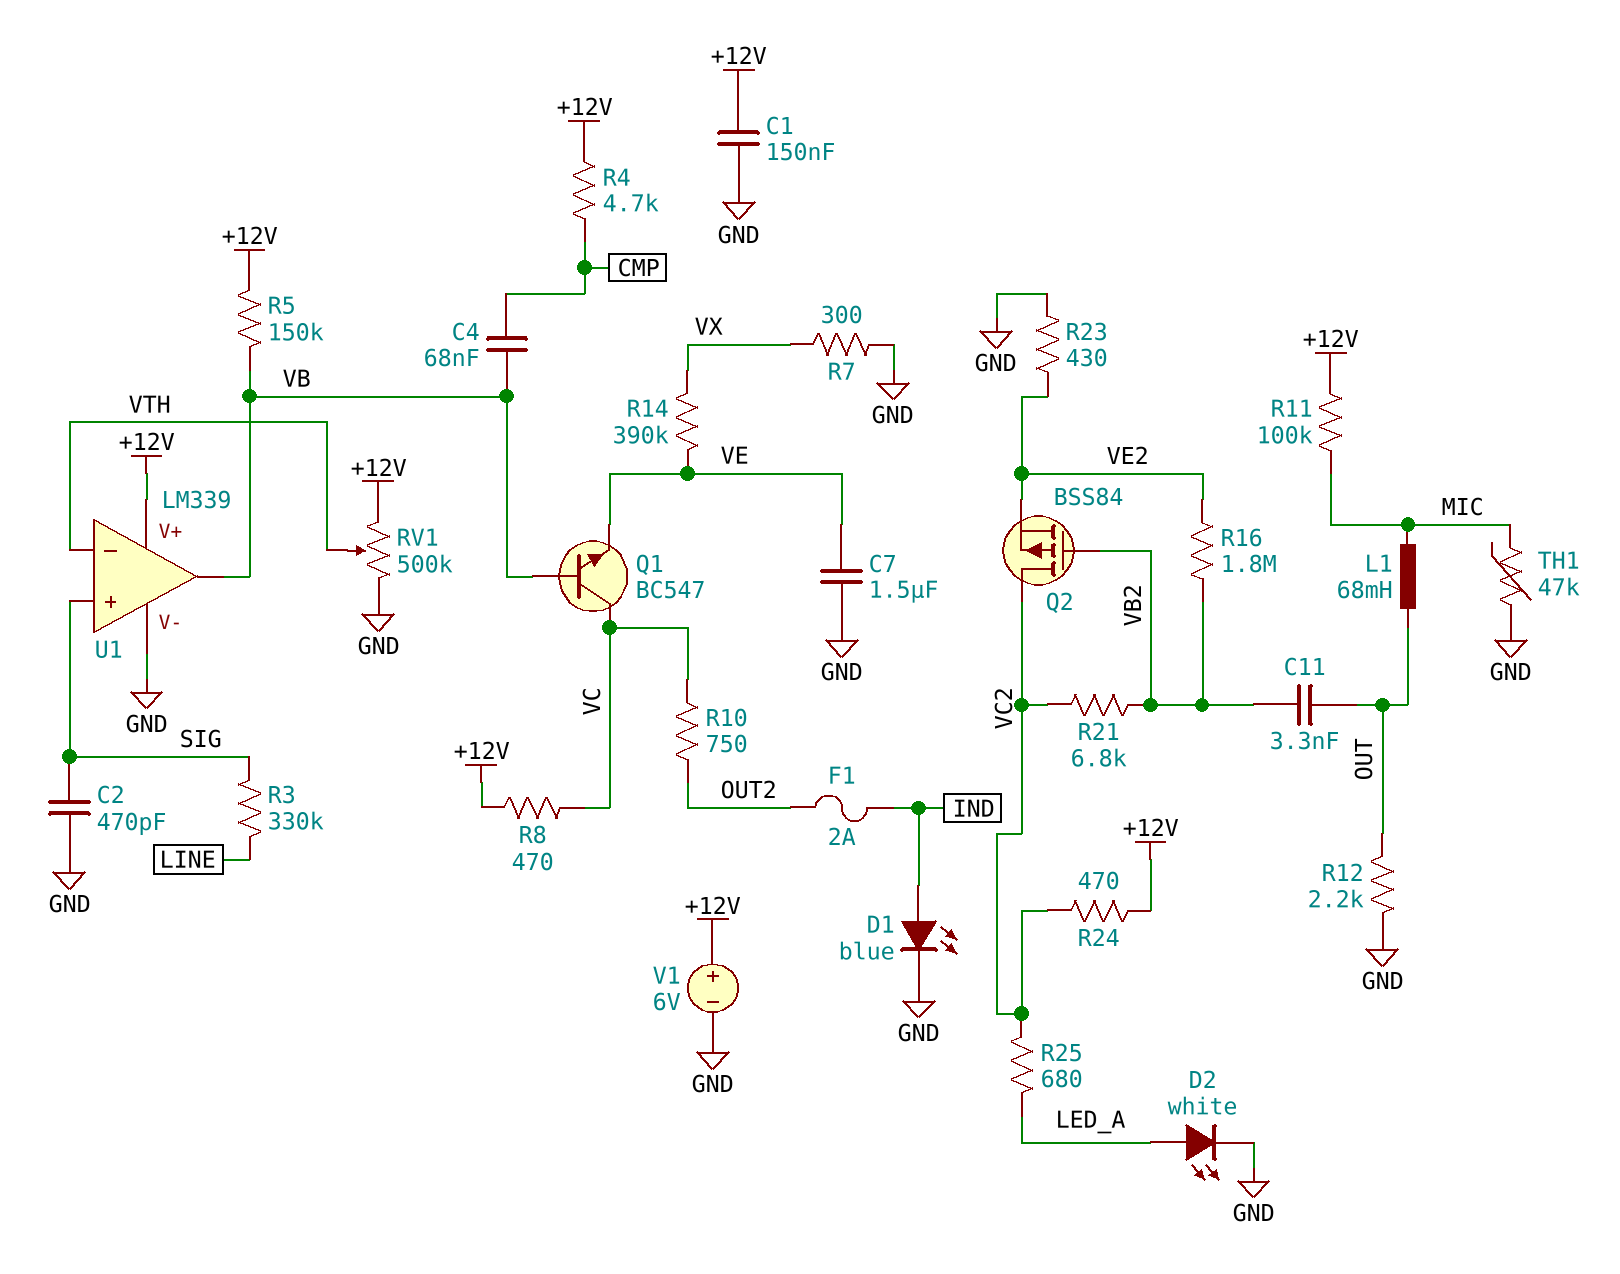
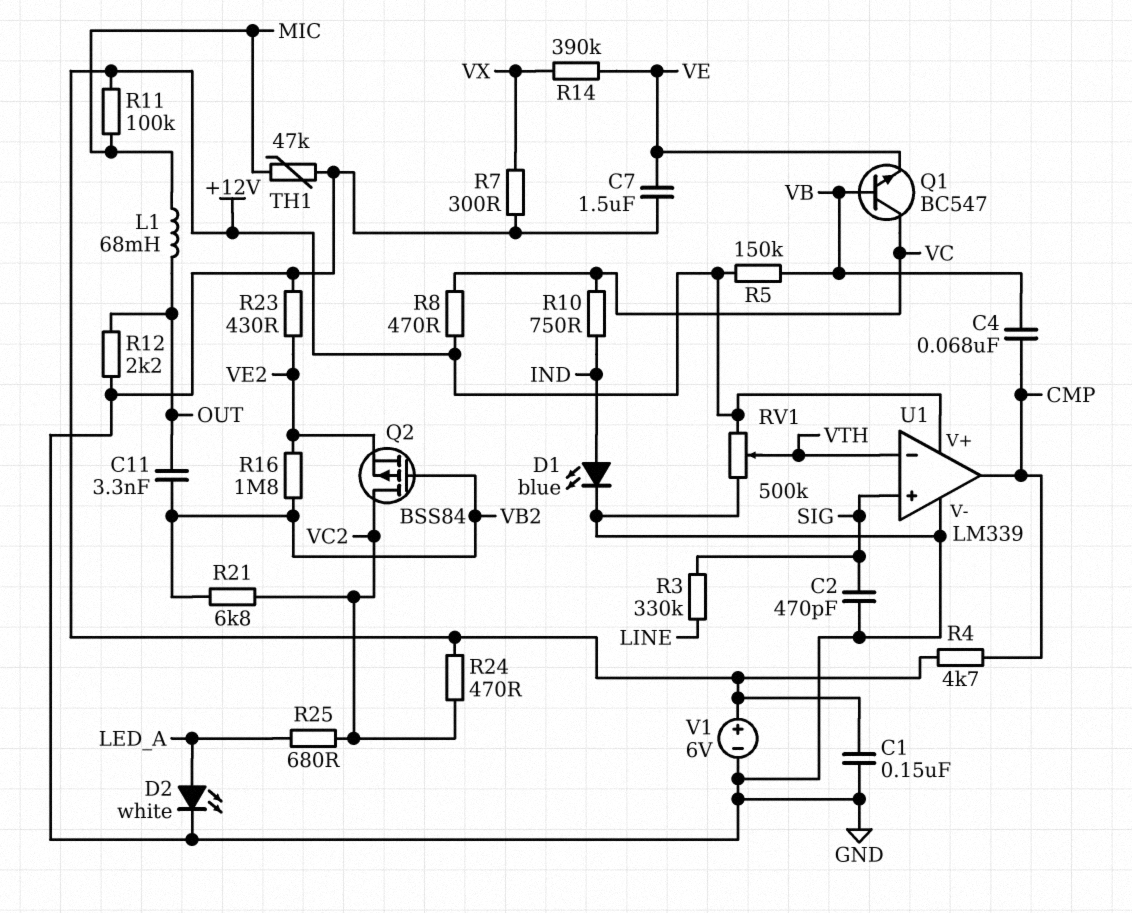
F1: 2A (IND, OUT2) -> none
R10: 750 (OUT2, VC) -> 750 (IND, VC)
U1 pin out: VB -> CMP

